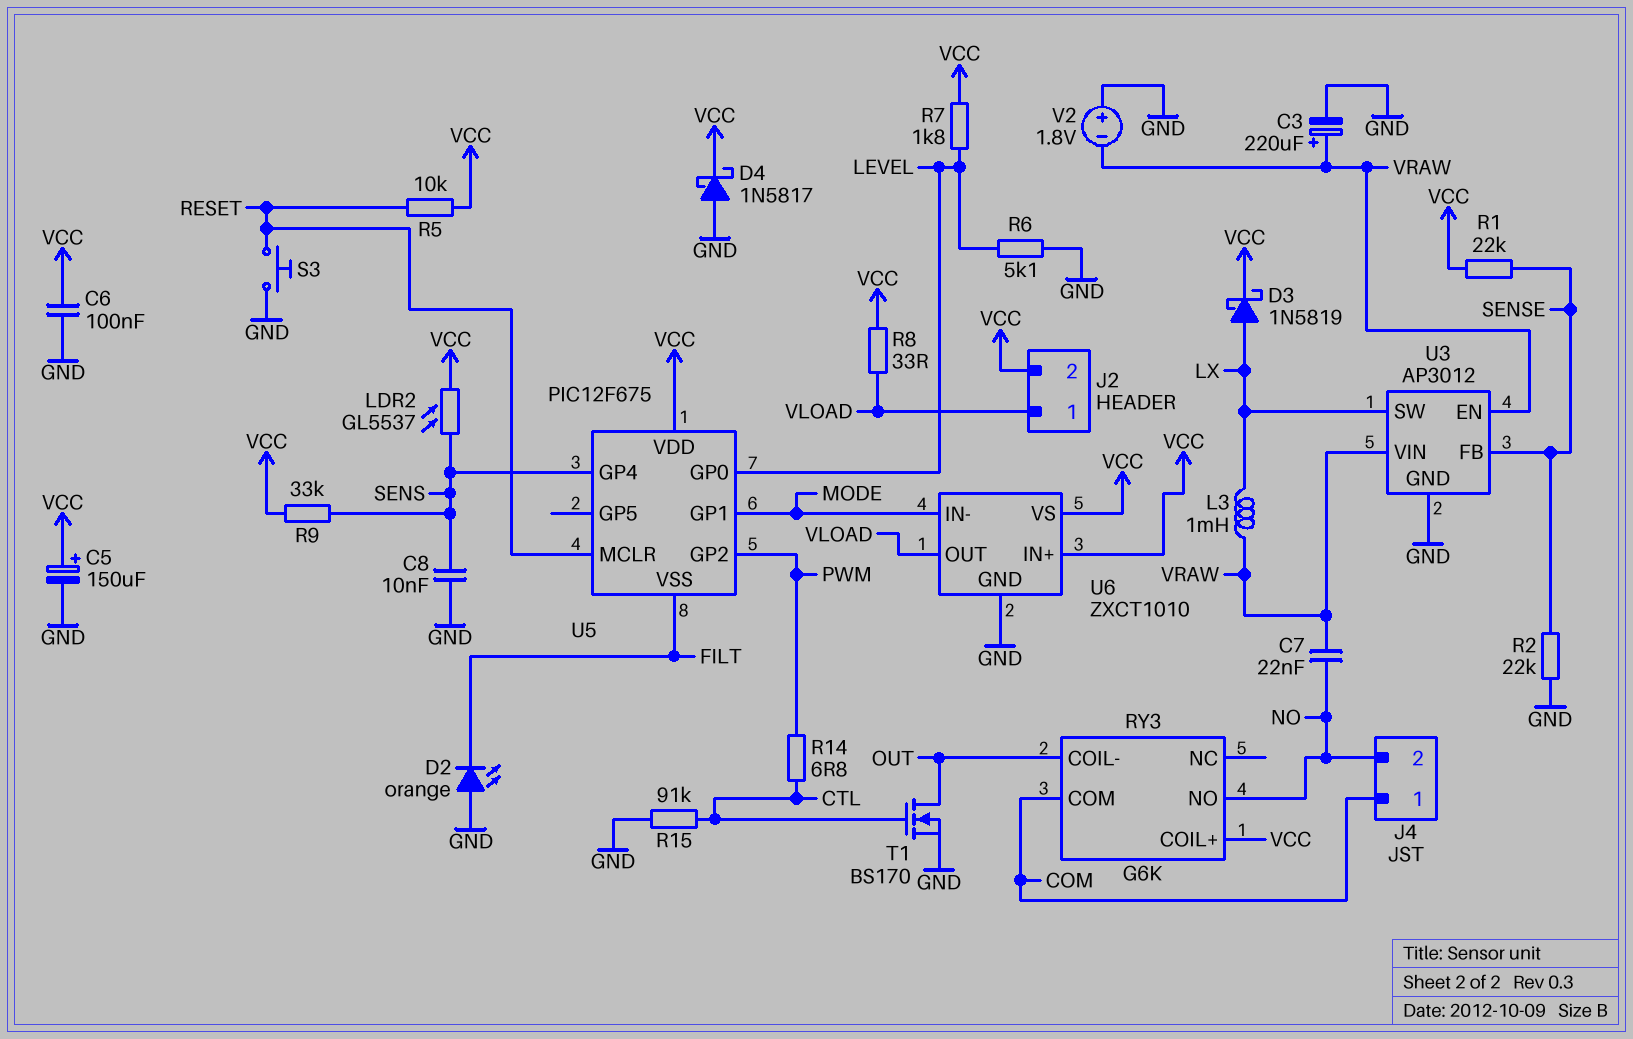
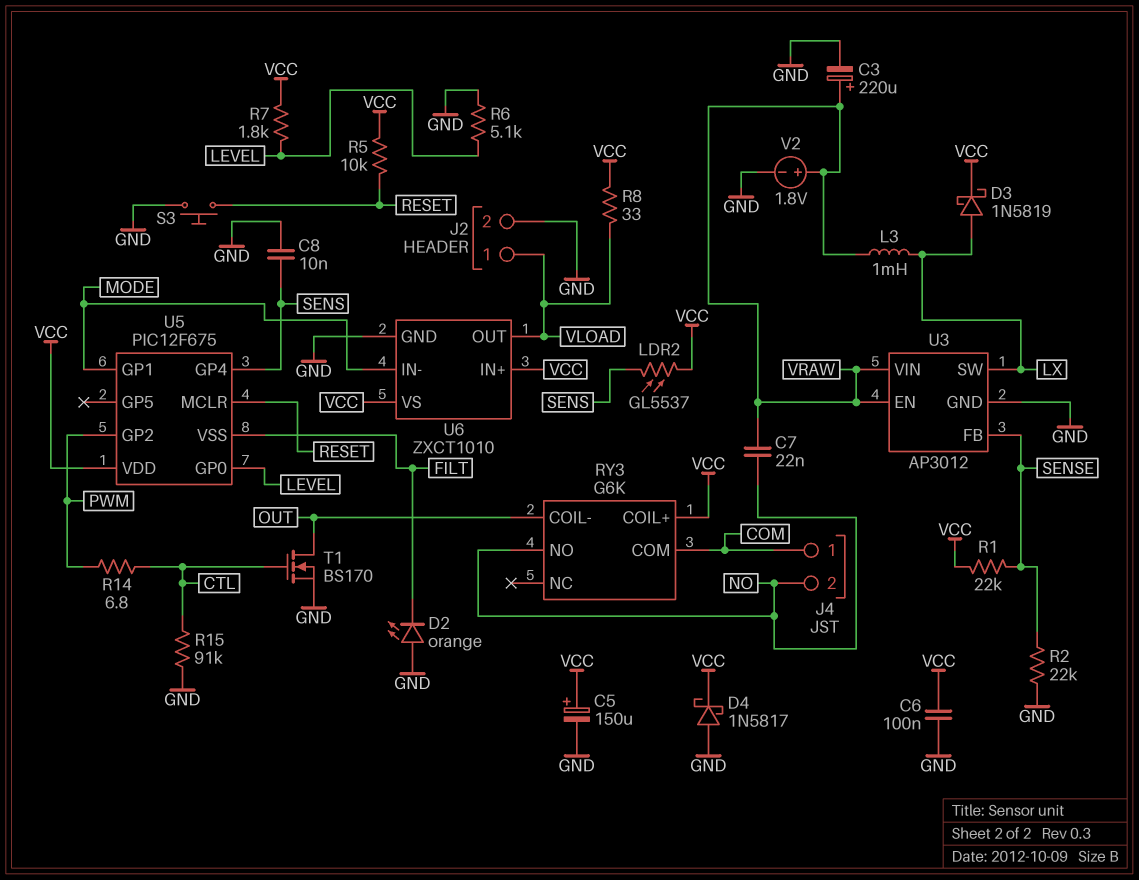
J2 pin 2: VCC -> GND
R9: 33k (SENS, VCC) -> none
V2: 1.8V (plus GND, minus VRAW) -> 1.8V (plus VRAW, minus GND)

